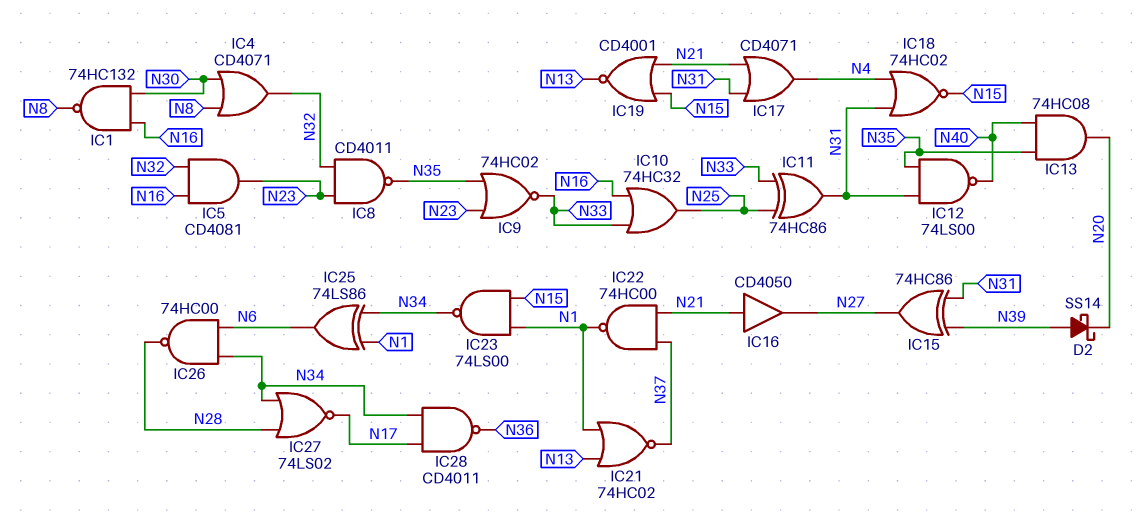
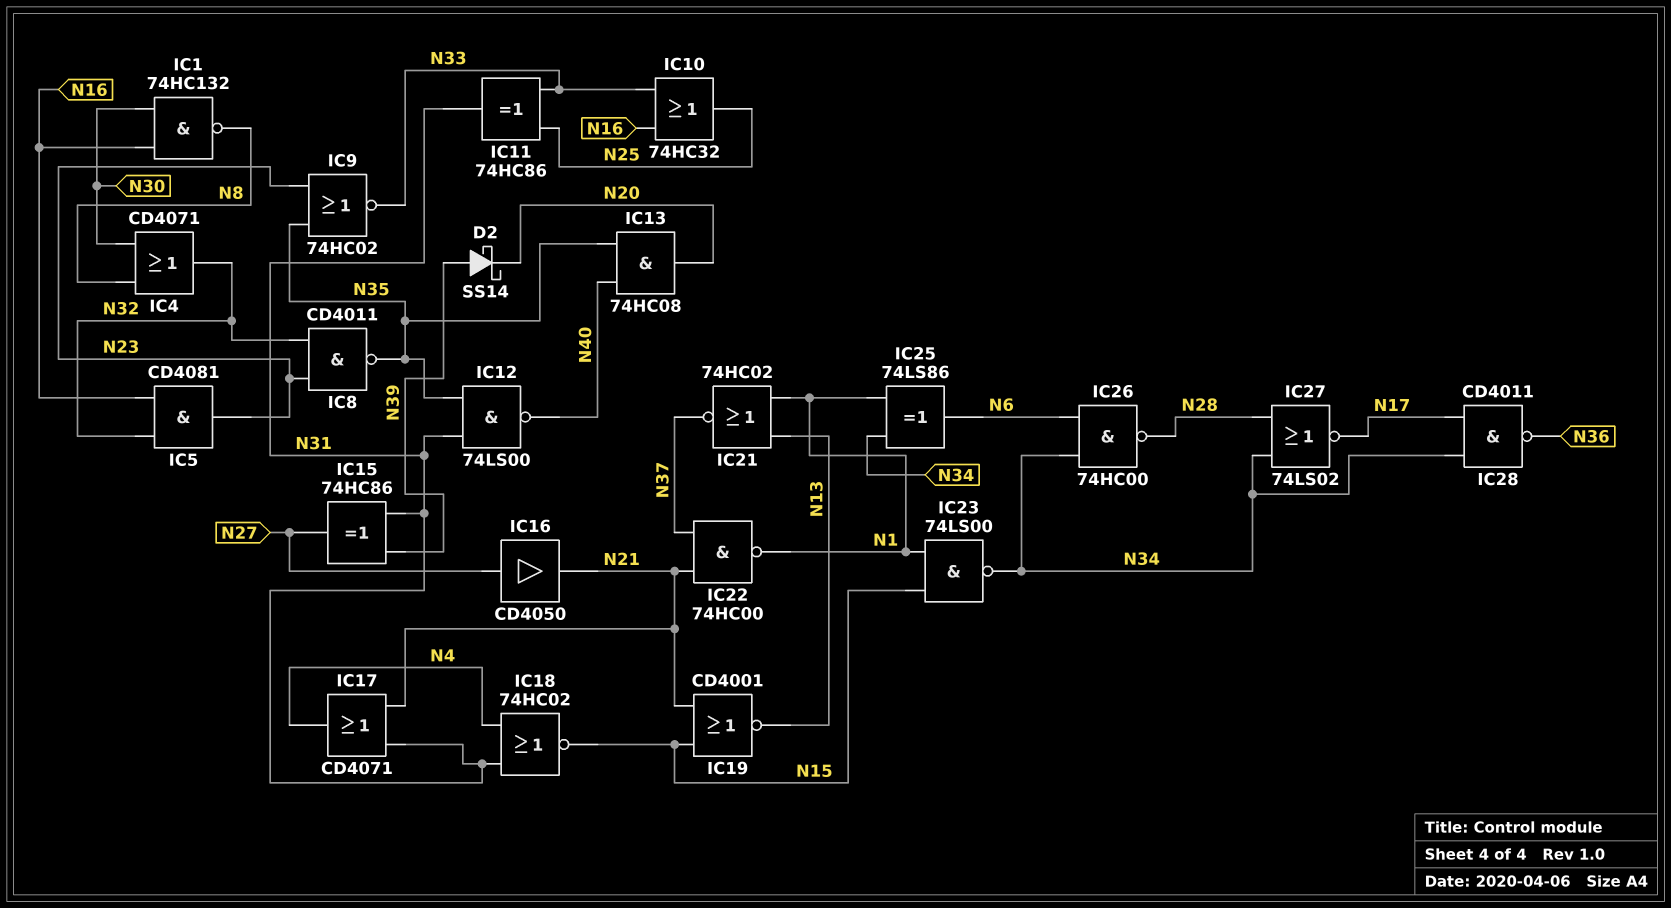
IC16: buffer CD4050 (in N21, out N27) -> buffer CD4050 (in N27, out N21)

